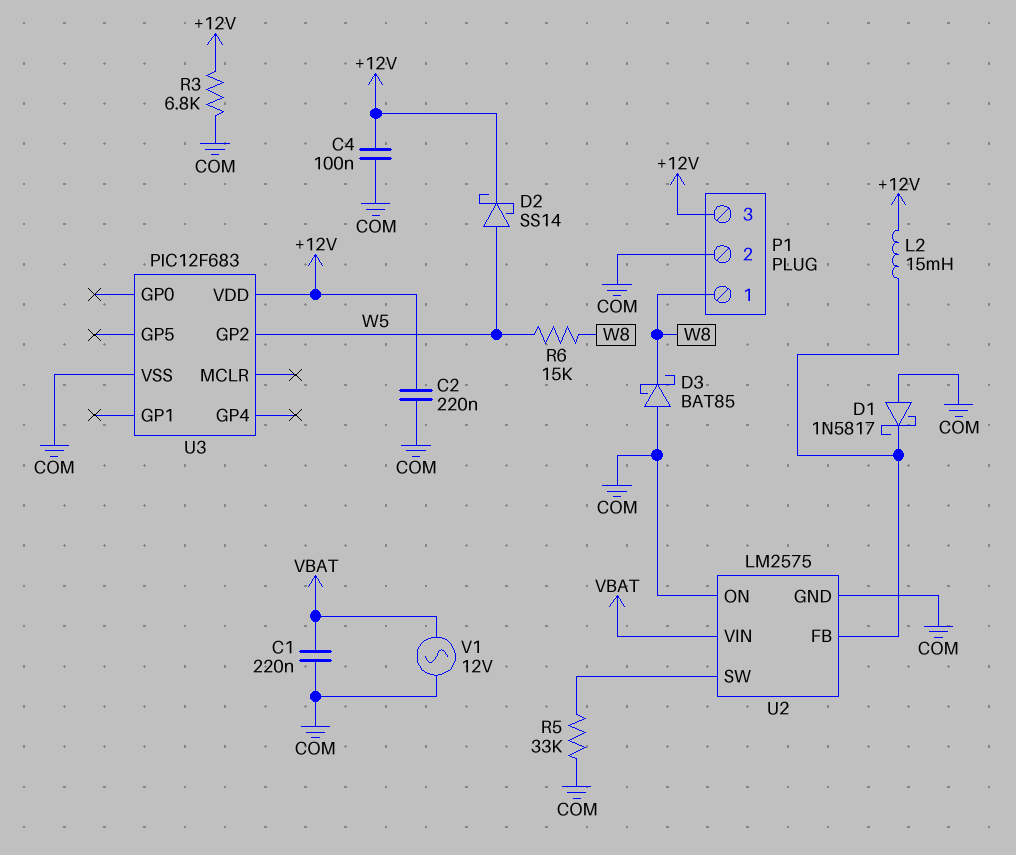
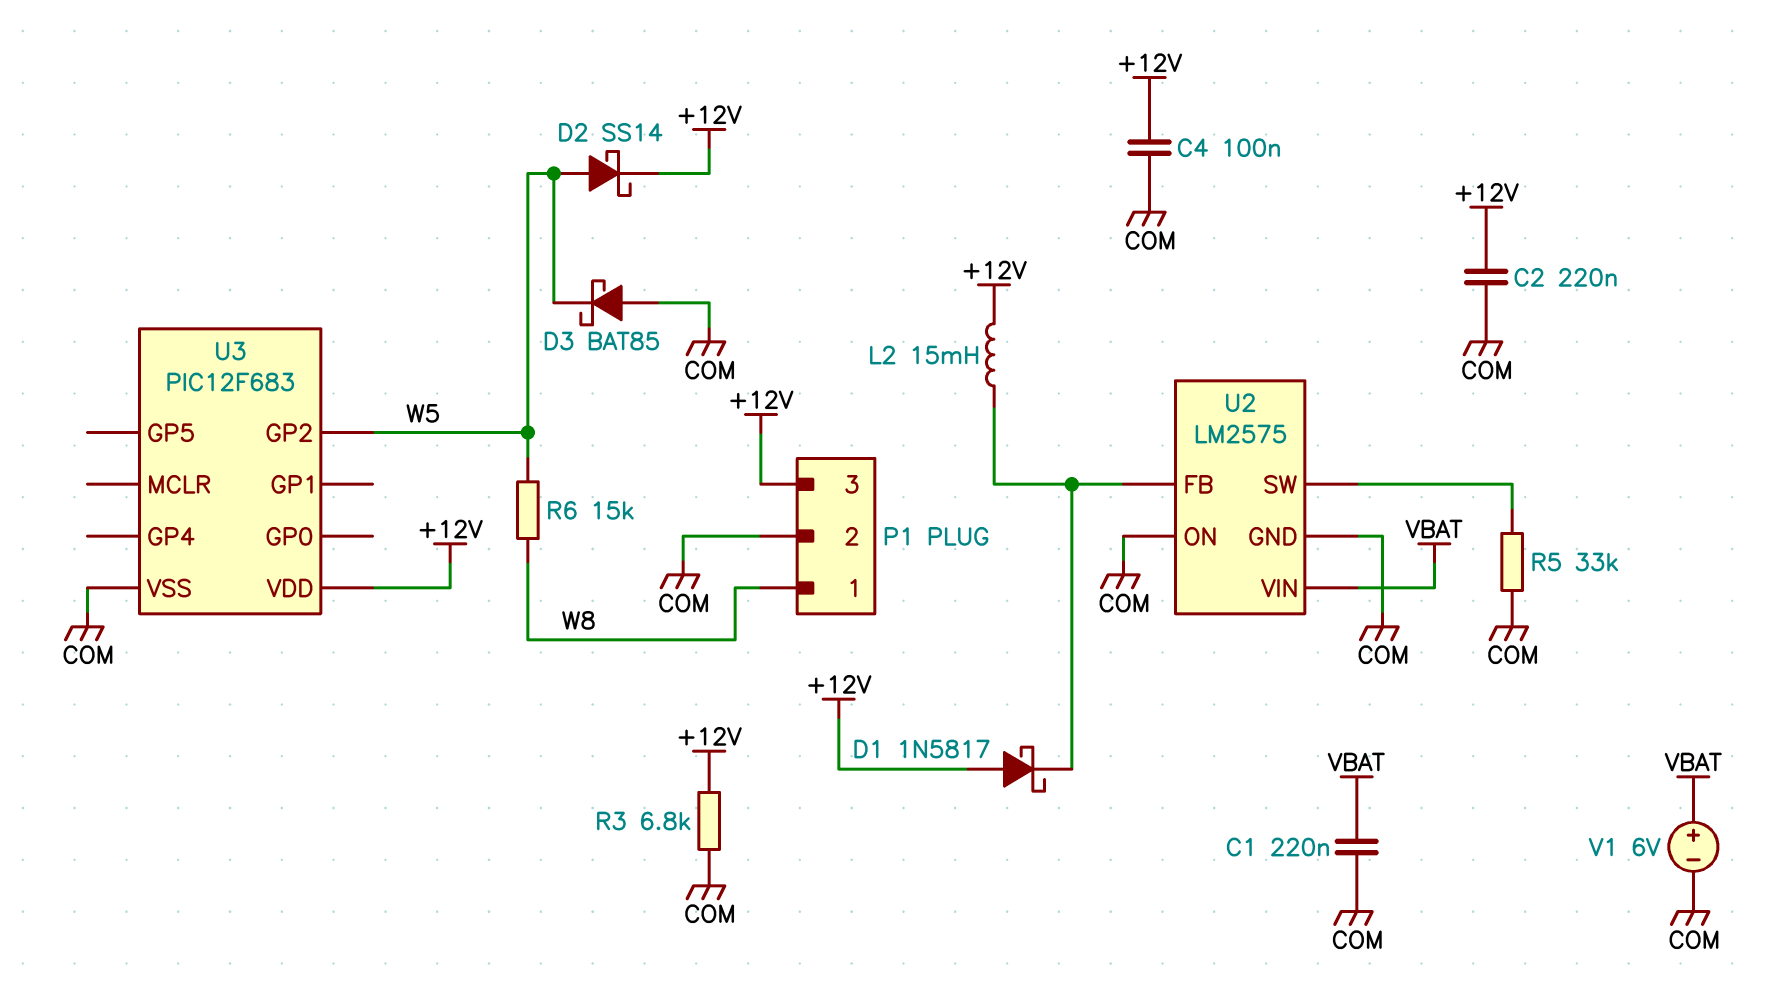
D1: schottky 1N5817 (A COM, K U2/FB) -> schottky 1N5817 (A +12V, K U2/FB)
D3: schottky BAT85 (A COM, K W8) -> schottky BAT85 (A COM, K W5)
V1: AC 12V (COM, VBAT) -> 6V (plus VBAT, minus COM)

